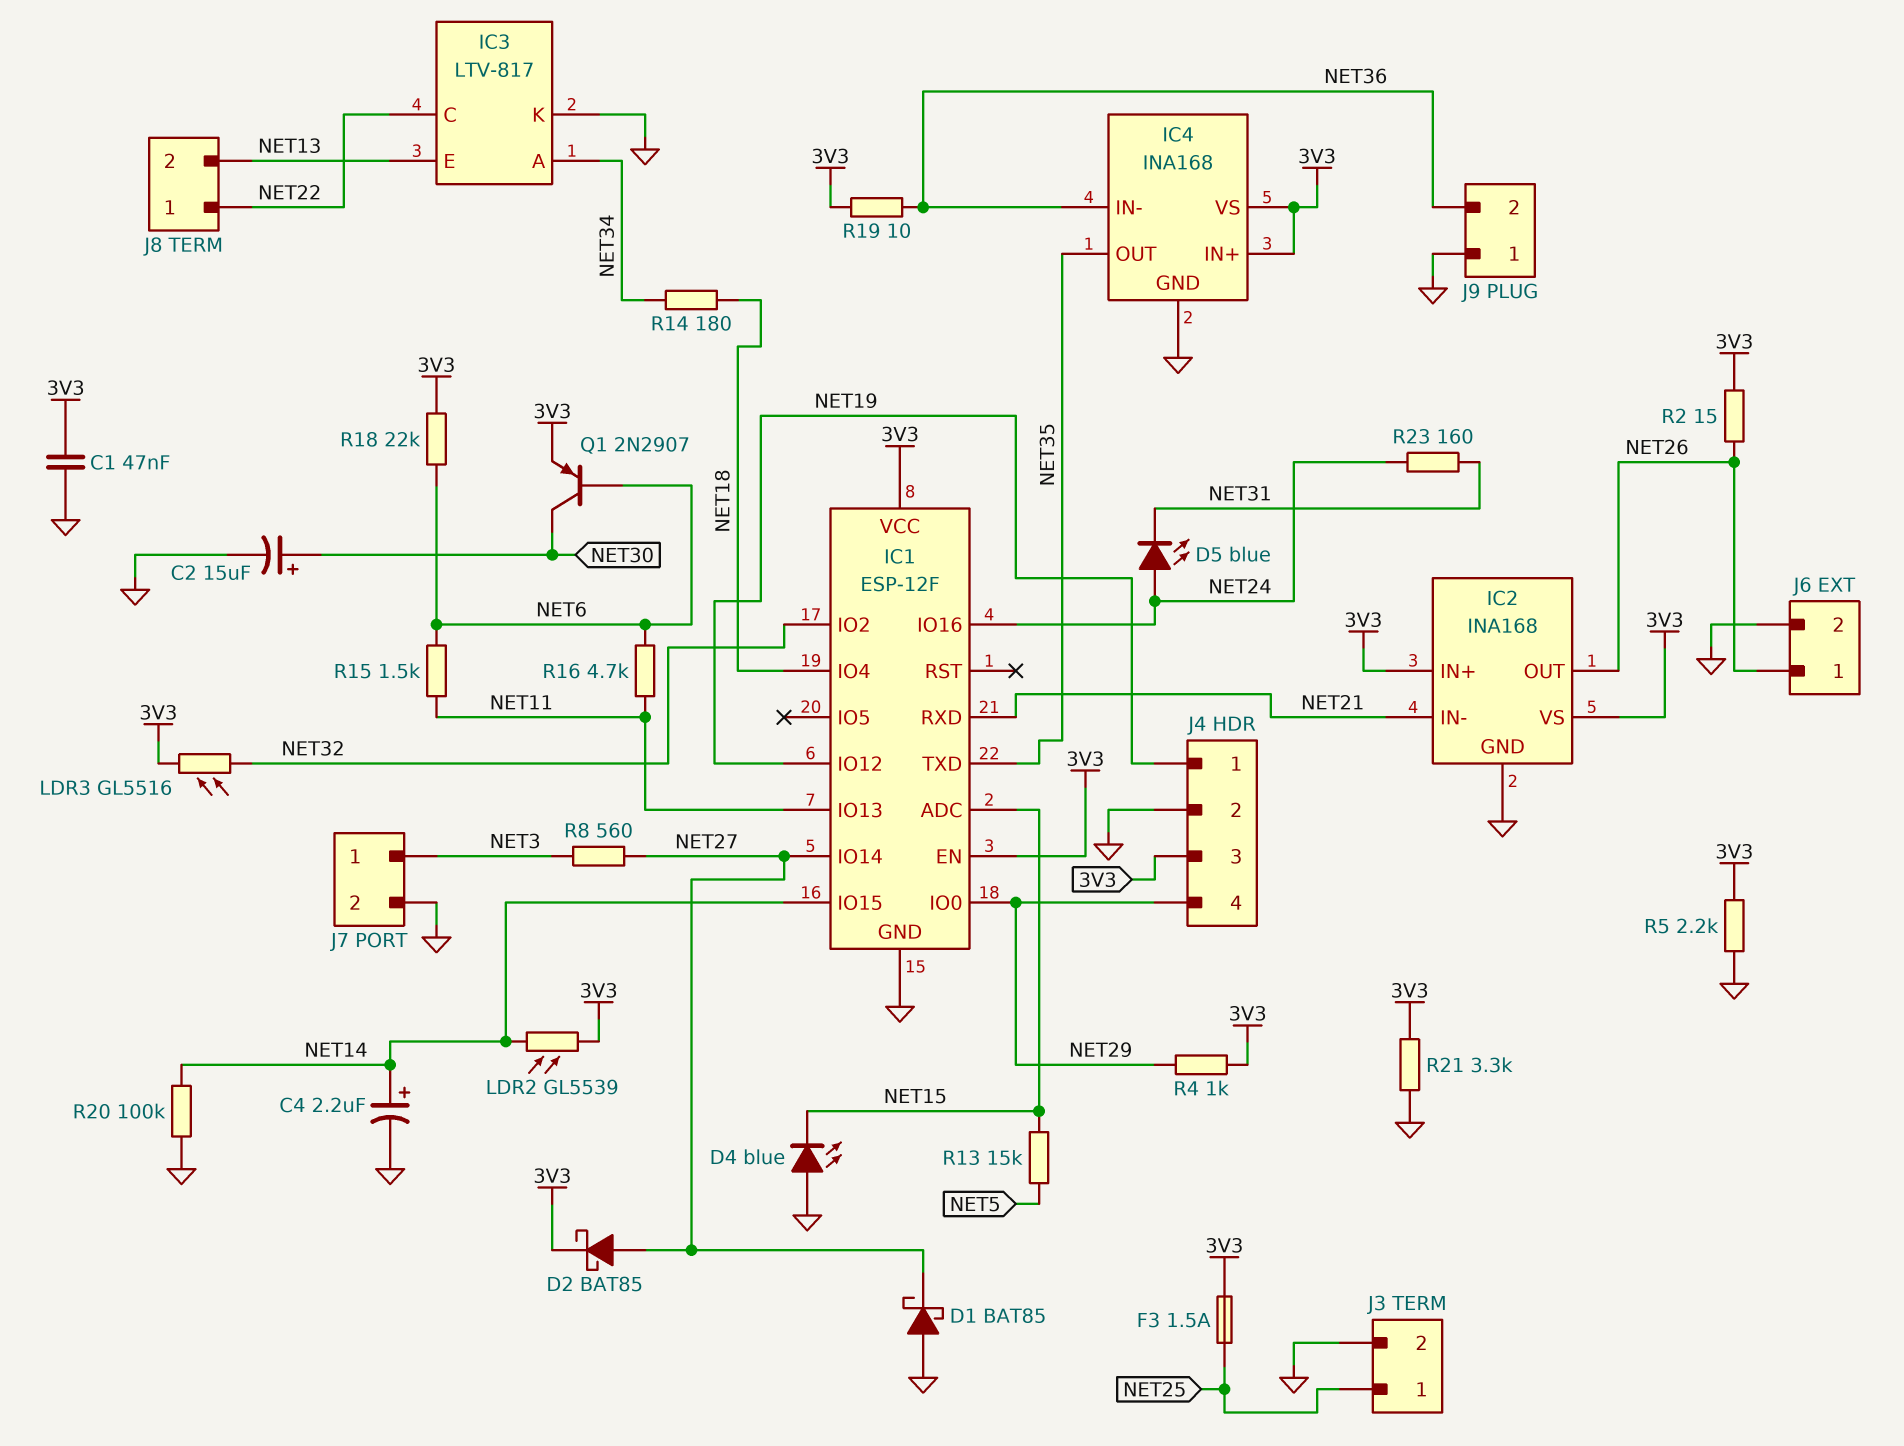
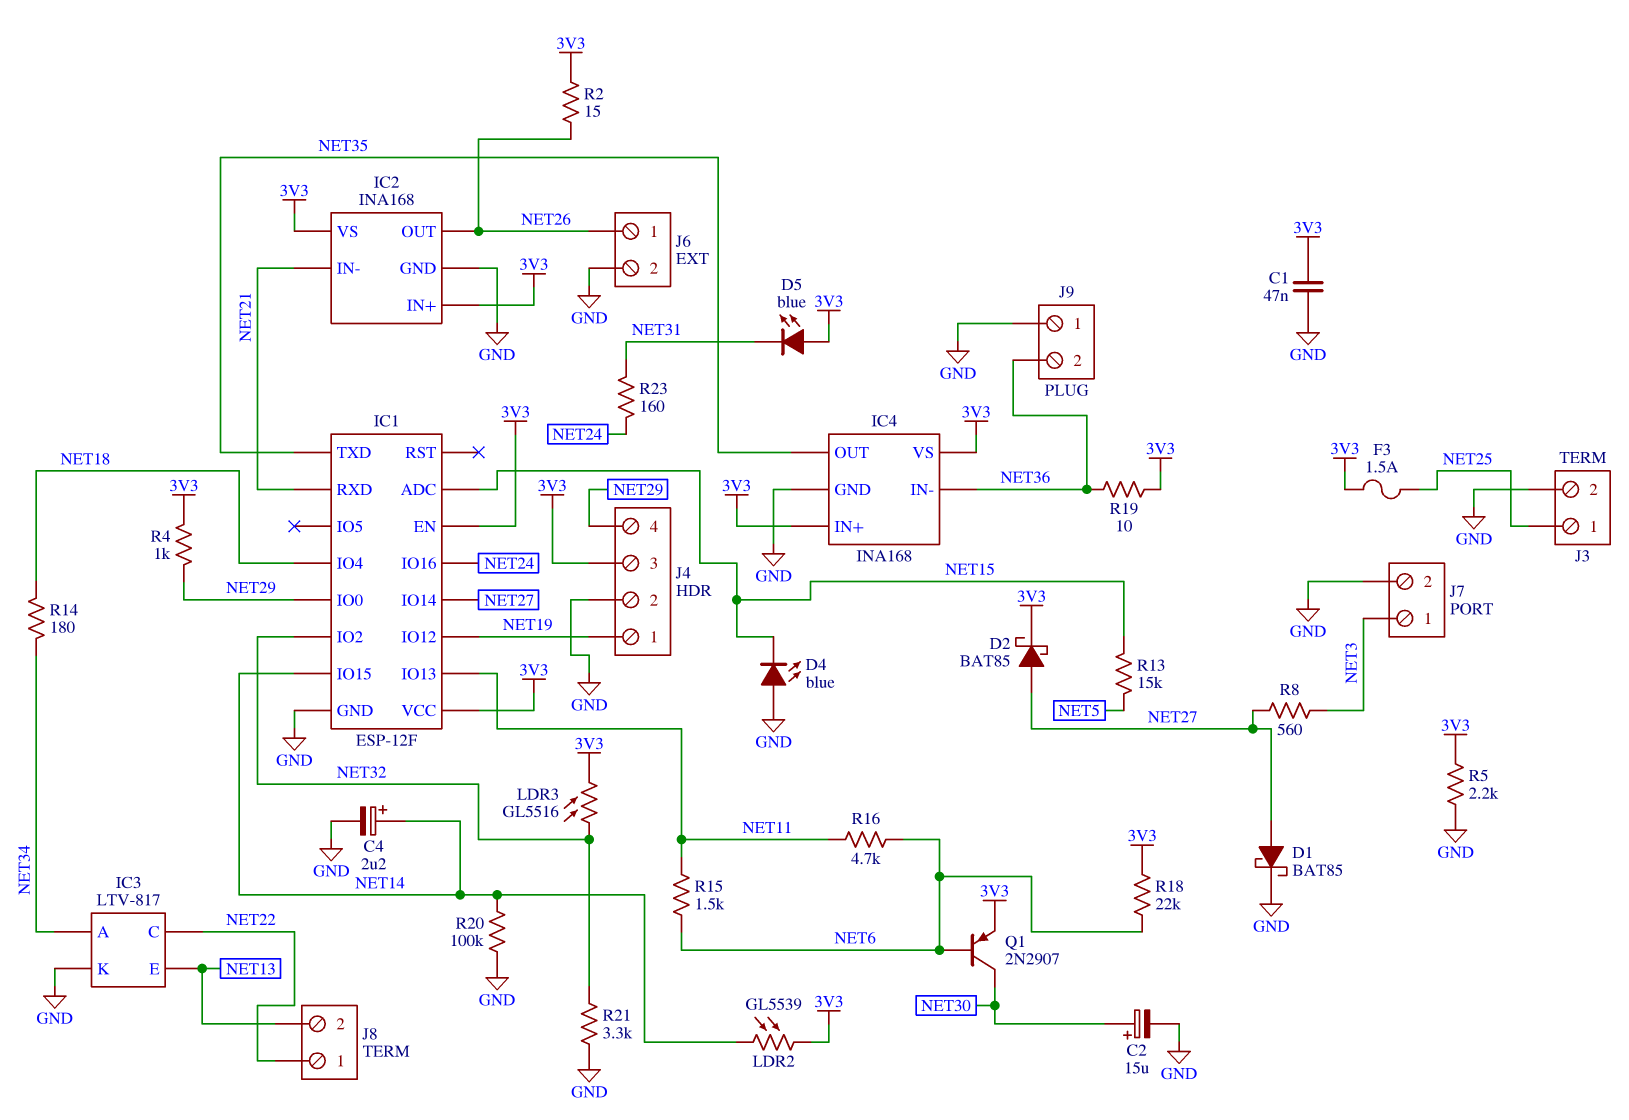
D1: schottky BAT85 (A GND, K NET27) -> schottky BAT85 (A NET27, K GND)
D5: LED blue (A NET24, K NET31) -> LED blue (A 3V3, K NET31)
R21: 3.3k (3V3, GND) -> 3.3k (GND, NET32)

